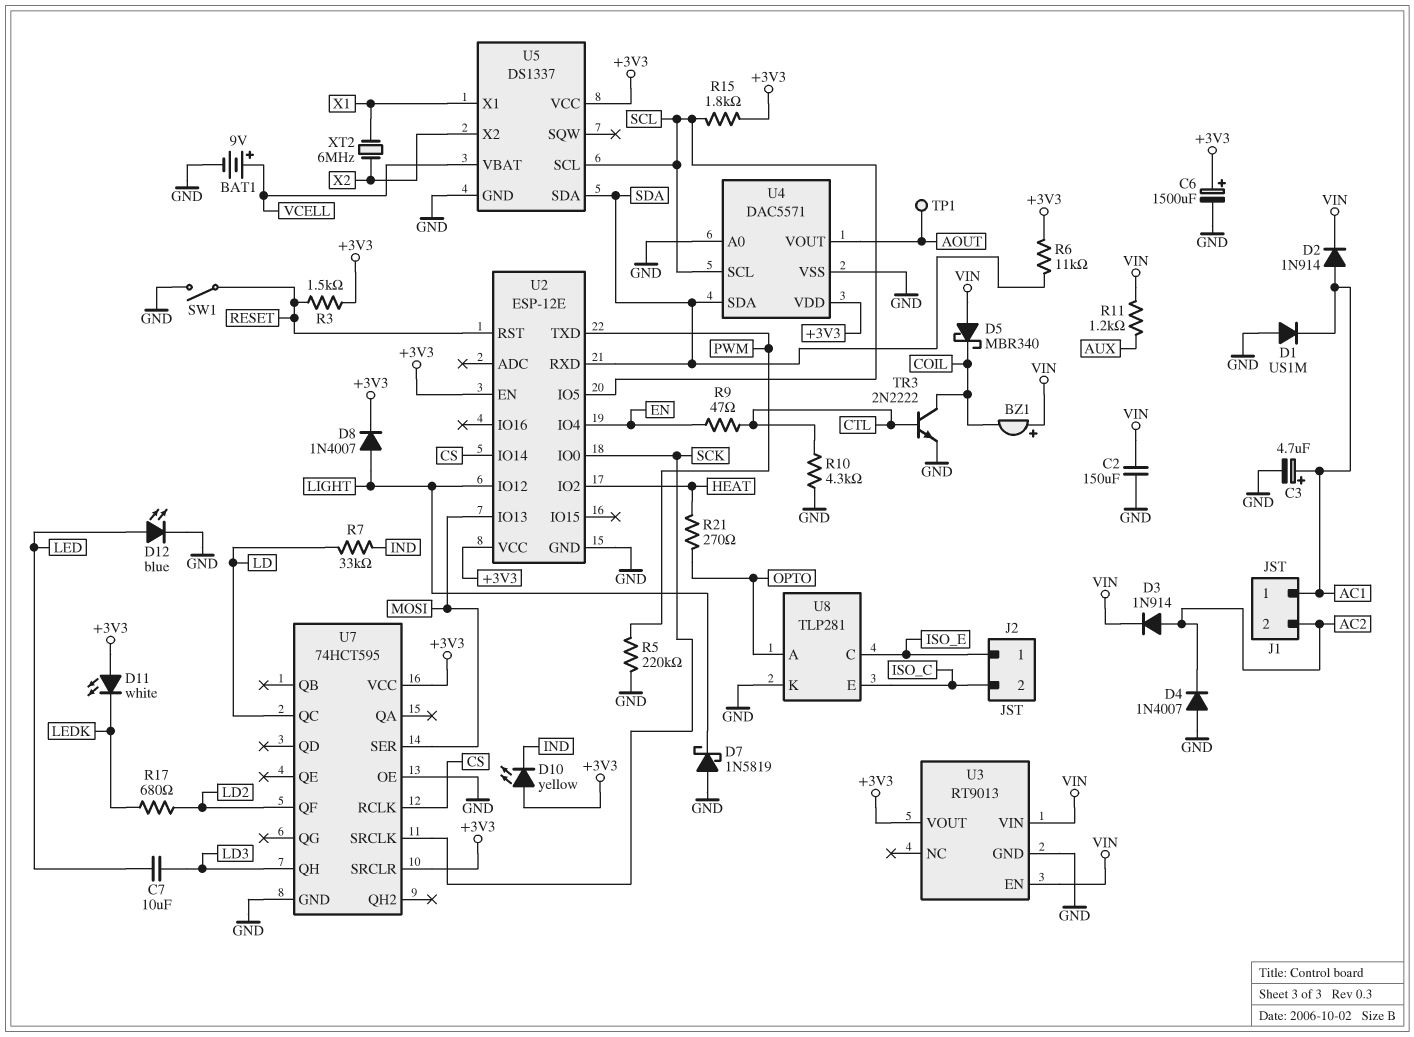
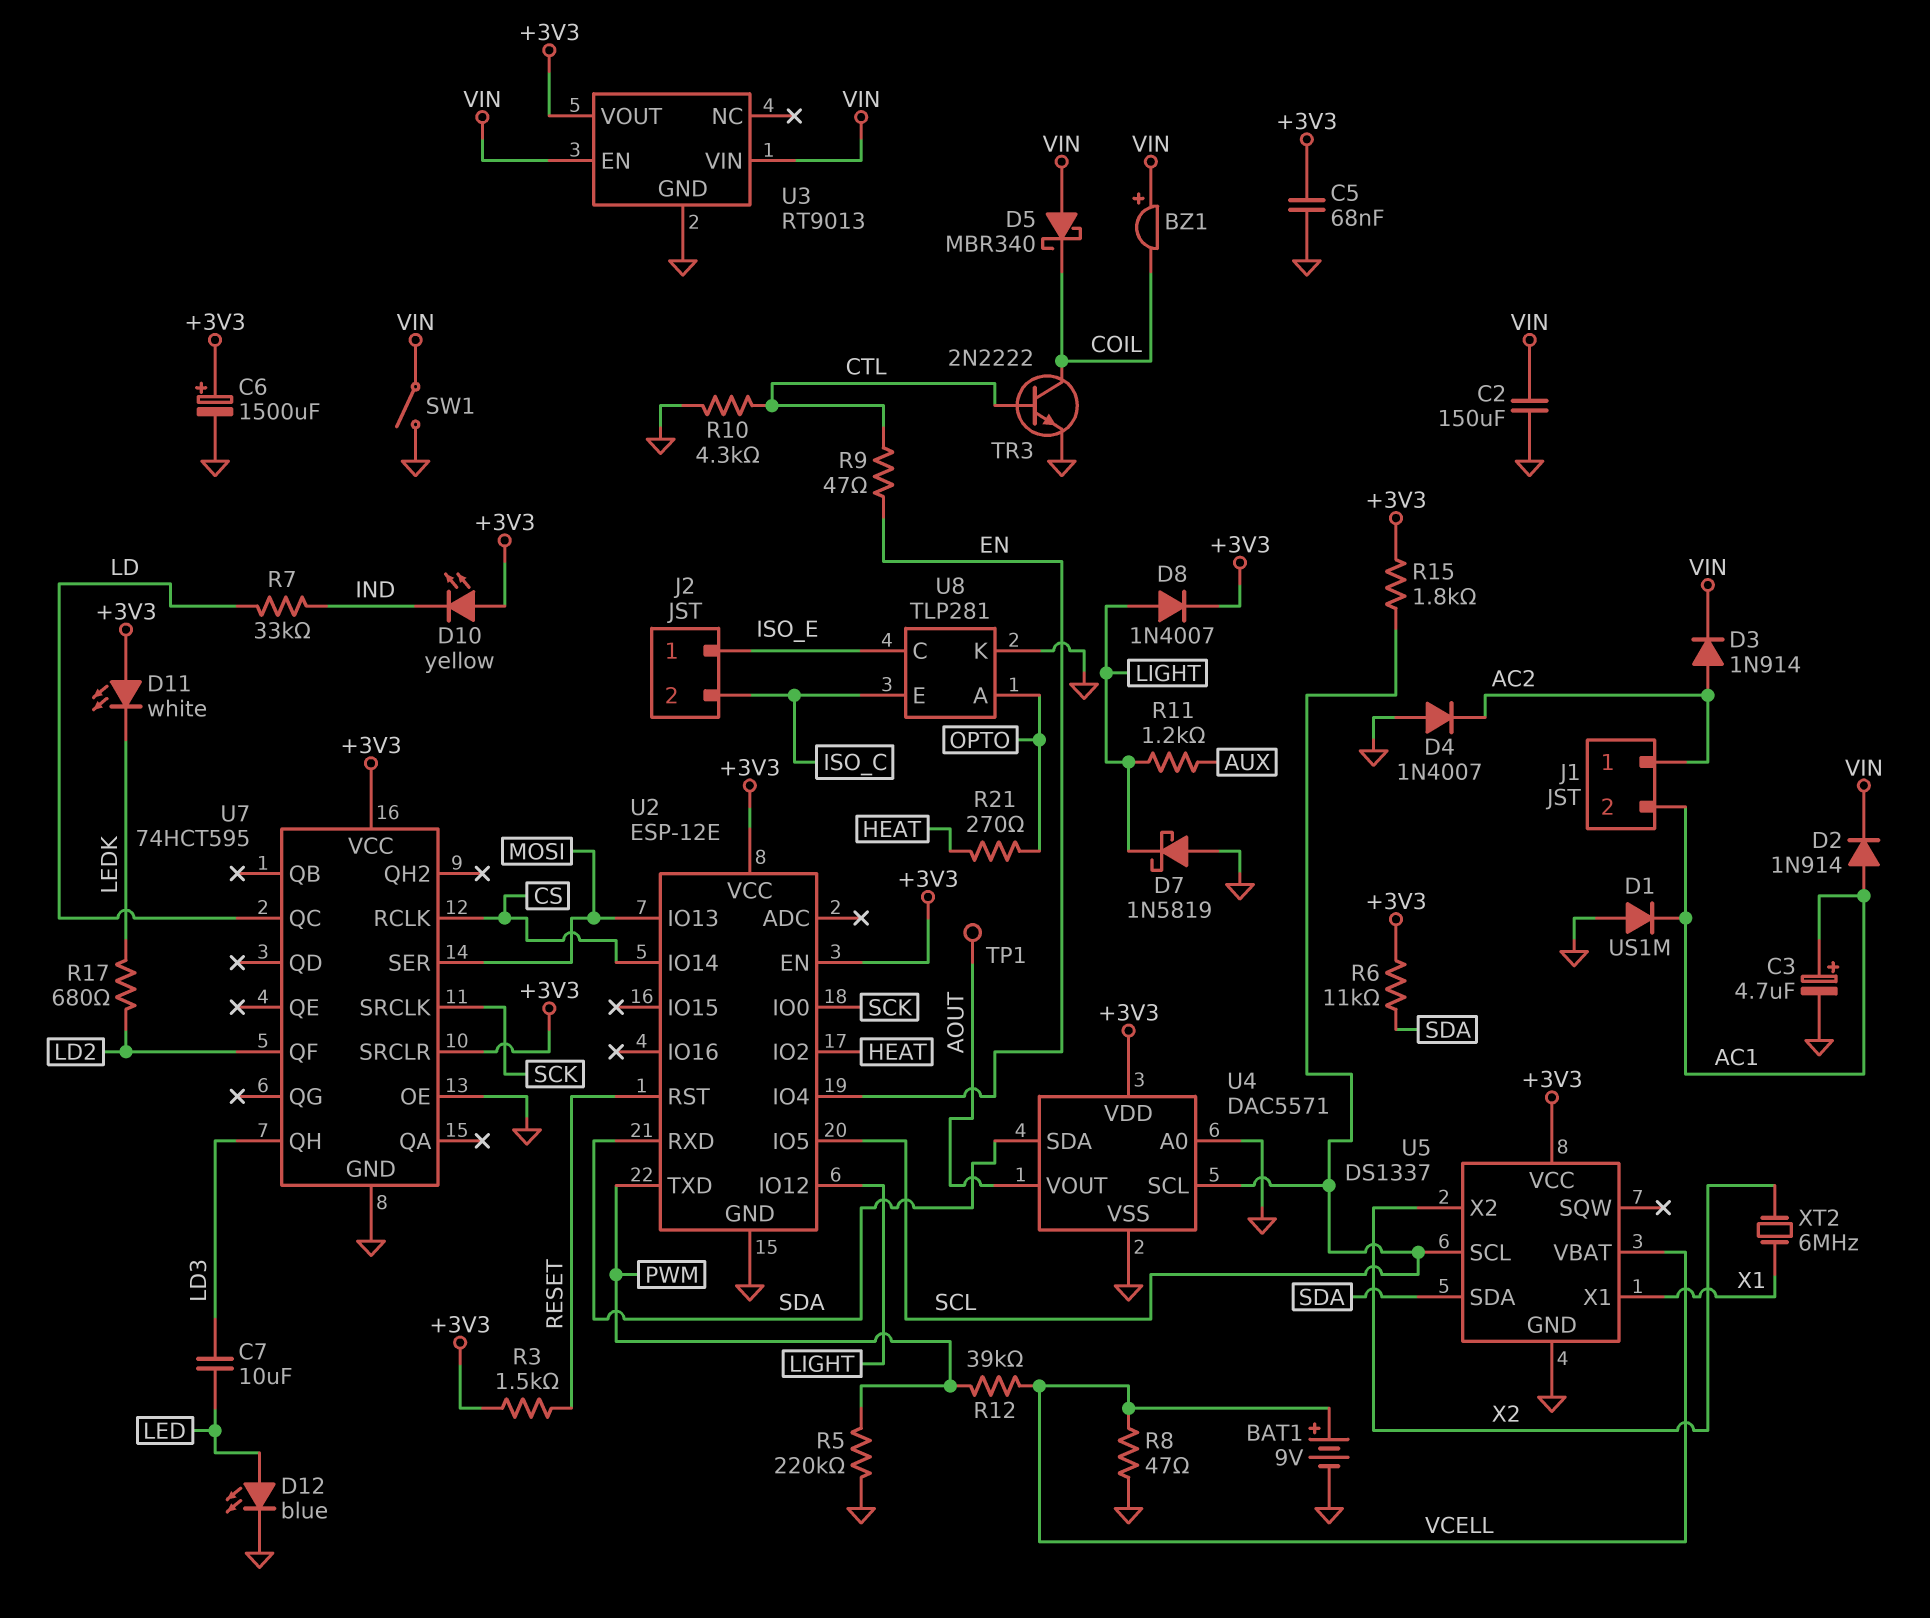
C5: none -> 68nF (+3V3, GND)
J1 pin 1: AC1 -> AC2
J1 pin 2: AC2 -> AC1
R8: none -> 47 (GND, VCELL)
R11: 1.2k (AUX, VIN) -> 1.2k (AUX, LIGHT)
R12: none -> 39k (PWM, VCELL)
SW1: switch (GND, RESET) -> switch (GND, VIN)

